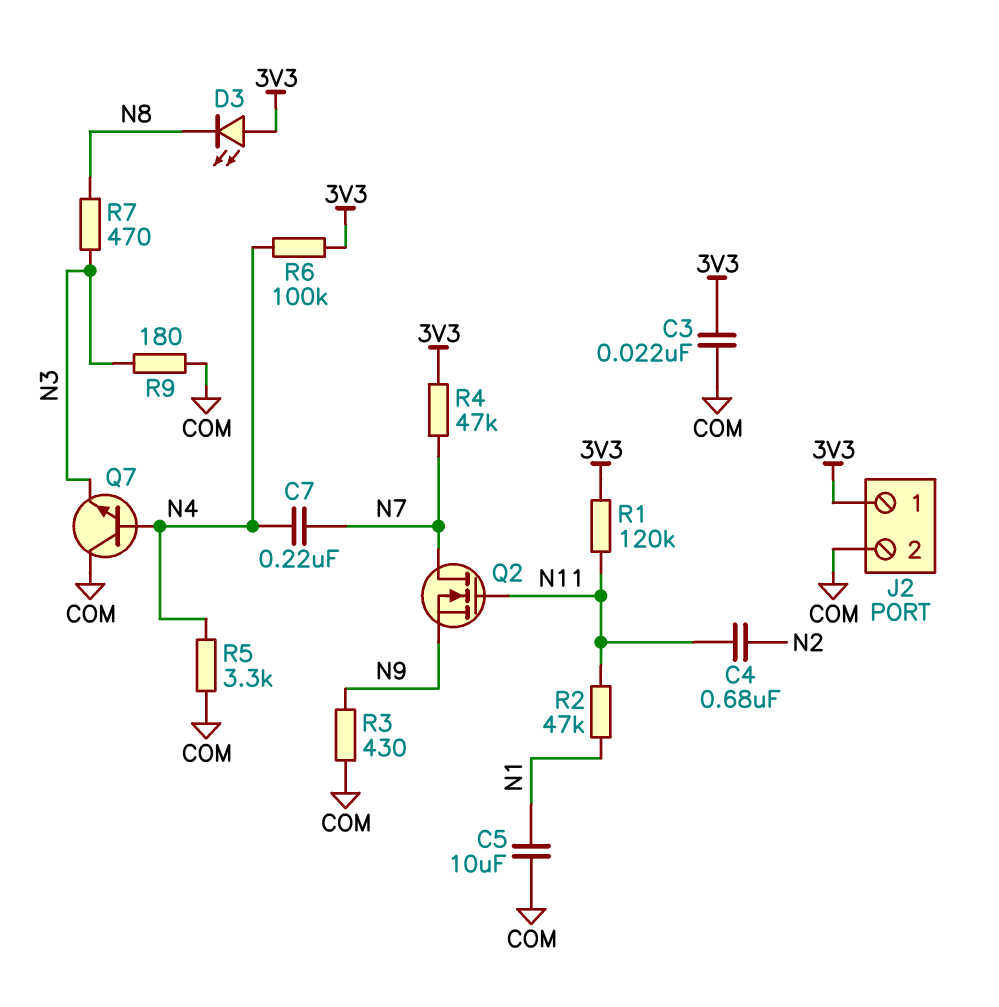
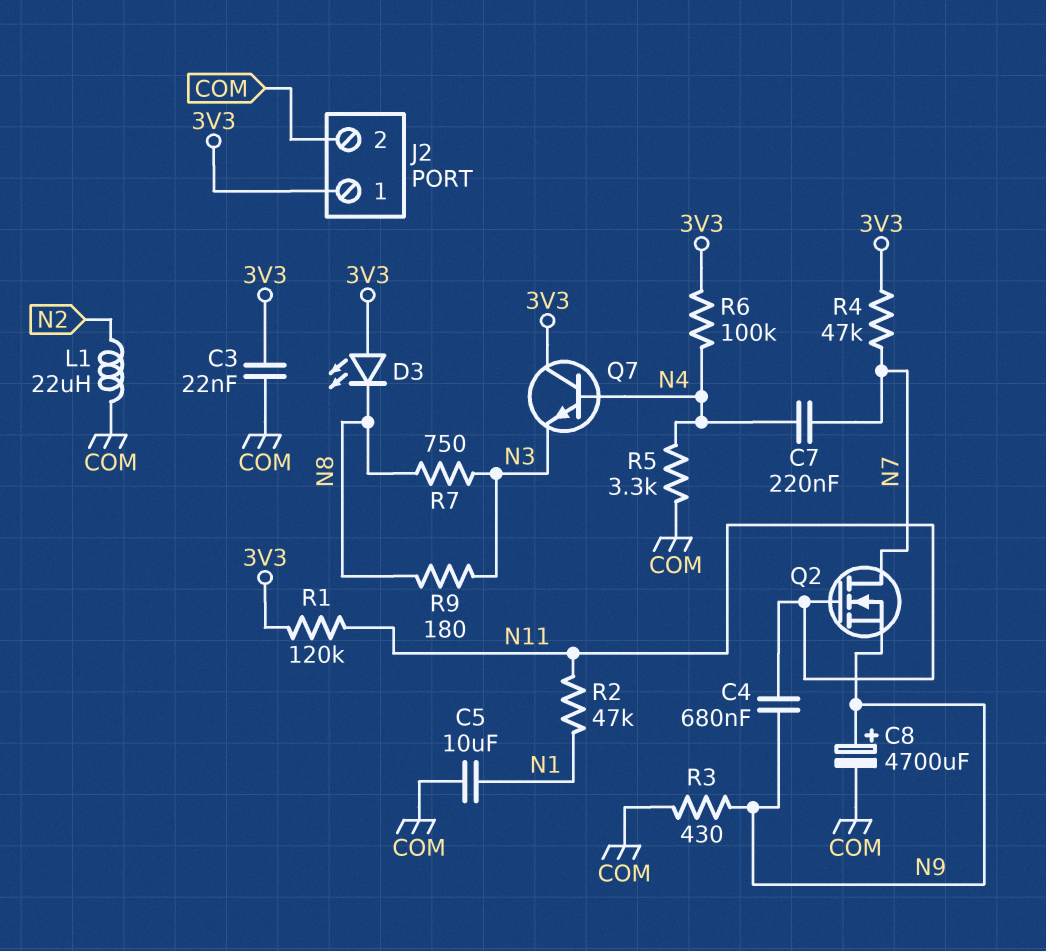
C4: 680nF (N2, N11) -> 680nF (N9, N11)
C8: none -> 4700uF (plus N9, minus COM)
L1: none -> 22uH (COM, N2)
Q7: NPN (B N4, C COM, E N3) -> NPN (B N4, C 3V3, E N3)
R7: 470 (N3, N8) -> 750 (N3, N8)
R9: 180 (COM, N3) -> 180 (N3, N8)

